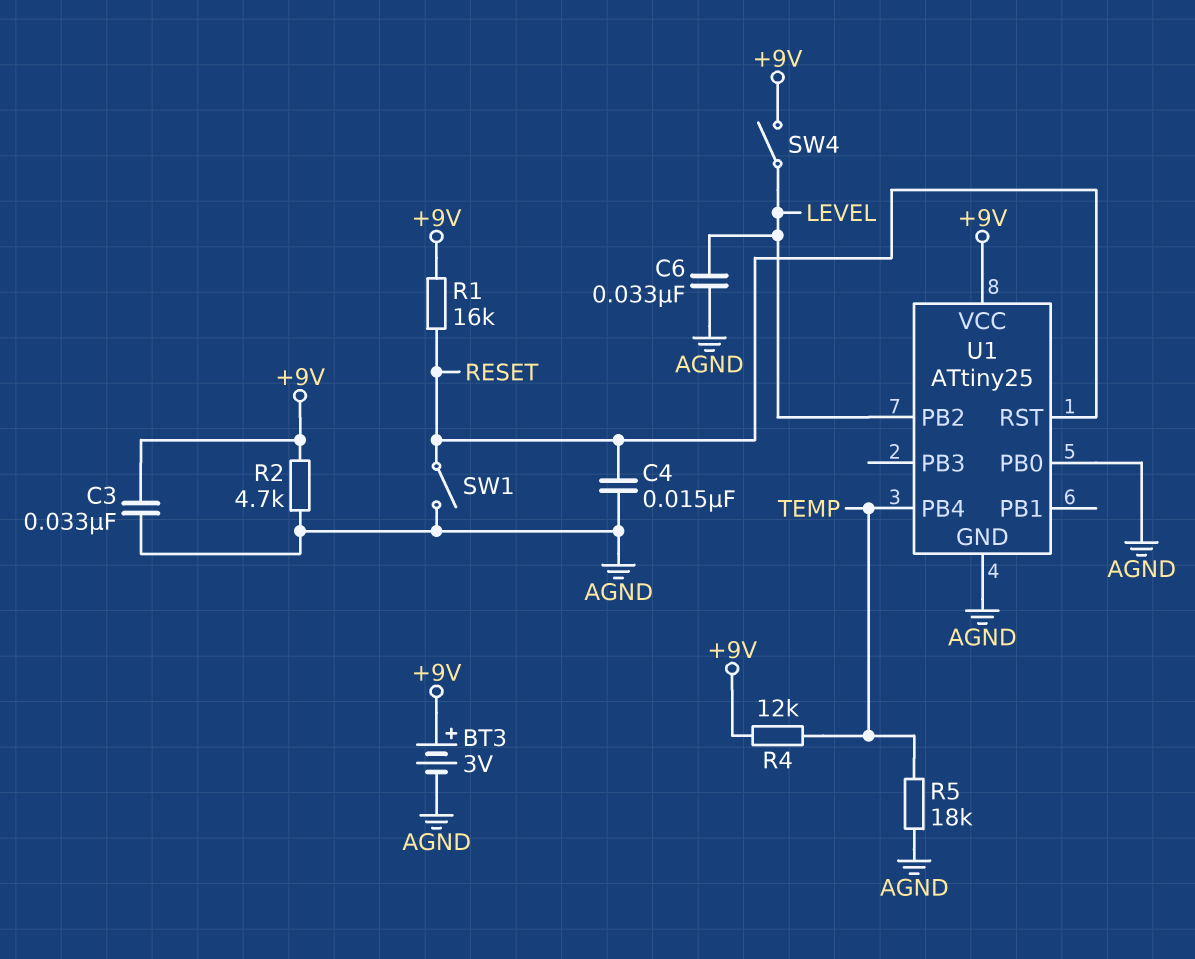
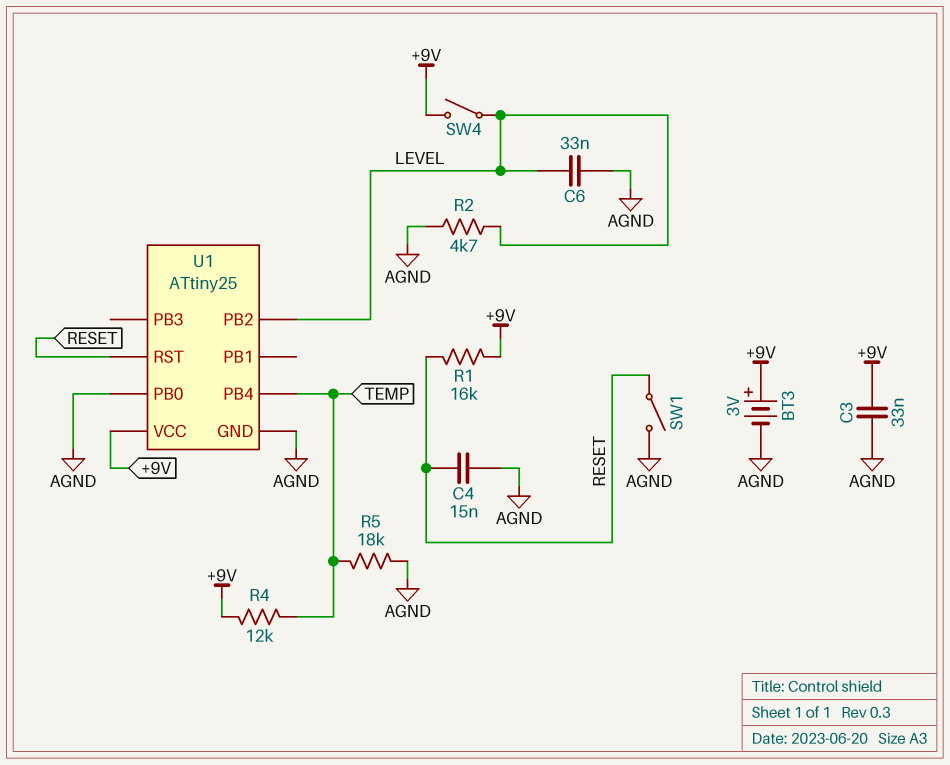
R2: 4.7k (+9V, AGND) -> 4.7k (AGND, LEVEL)

